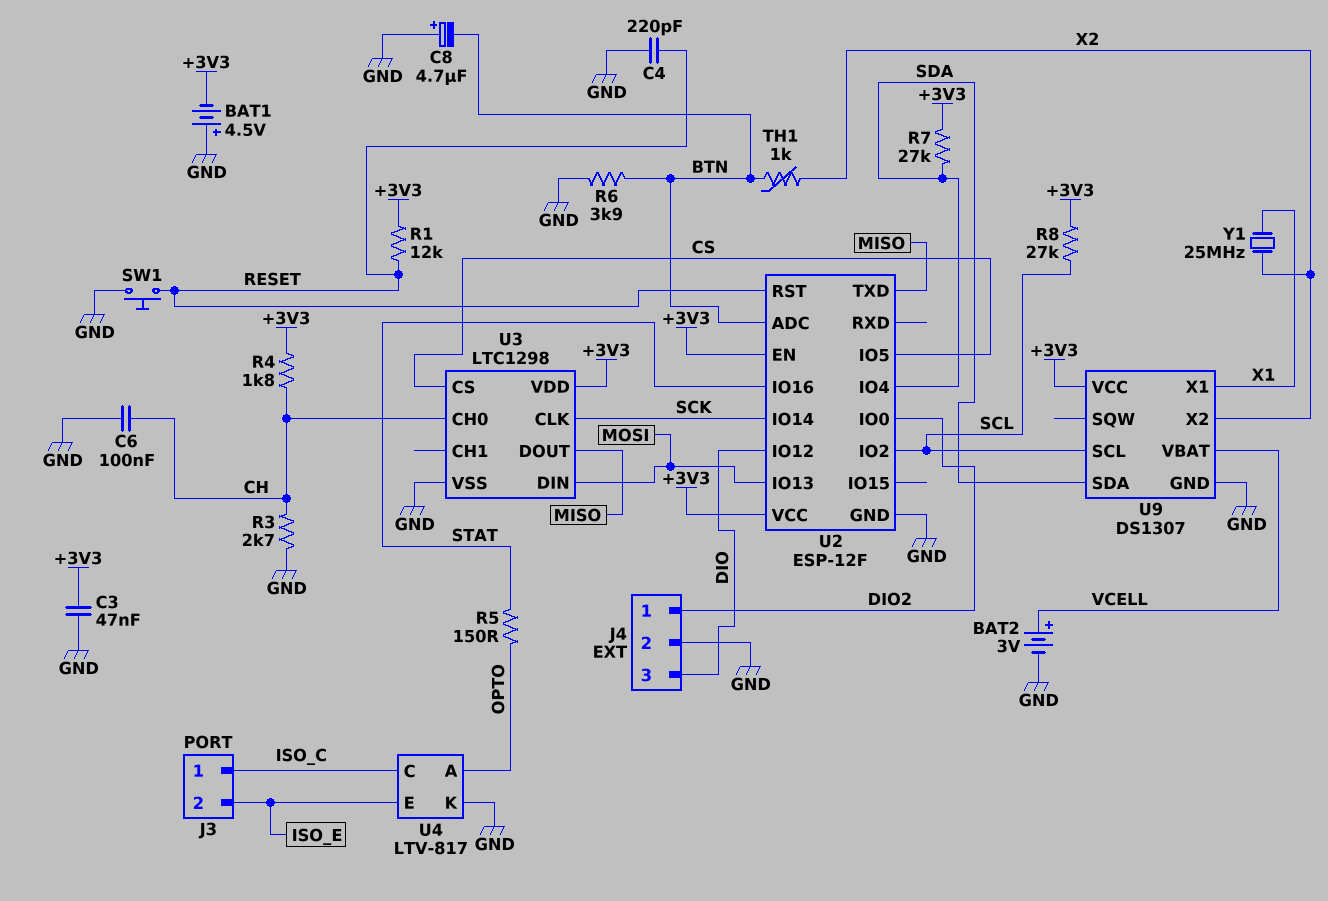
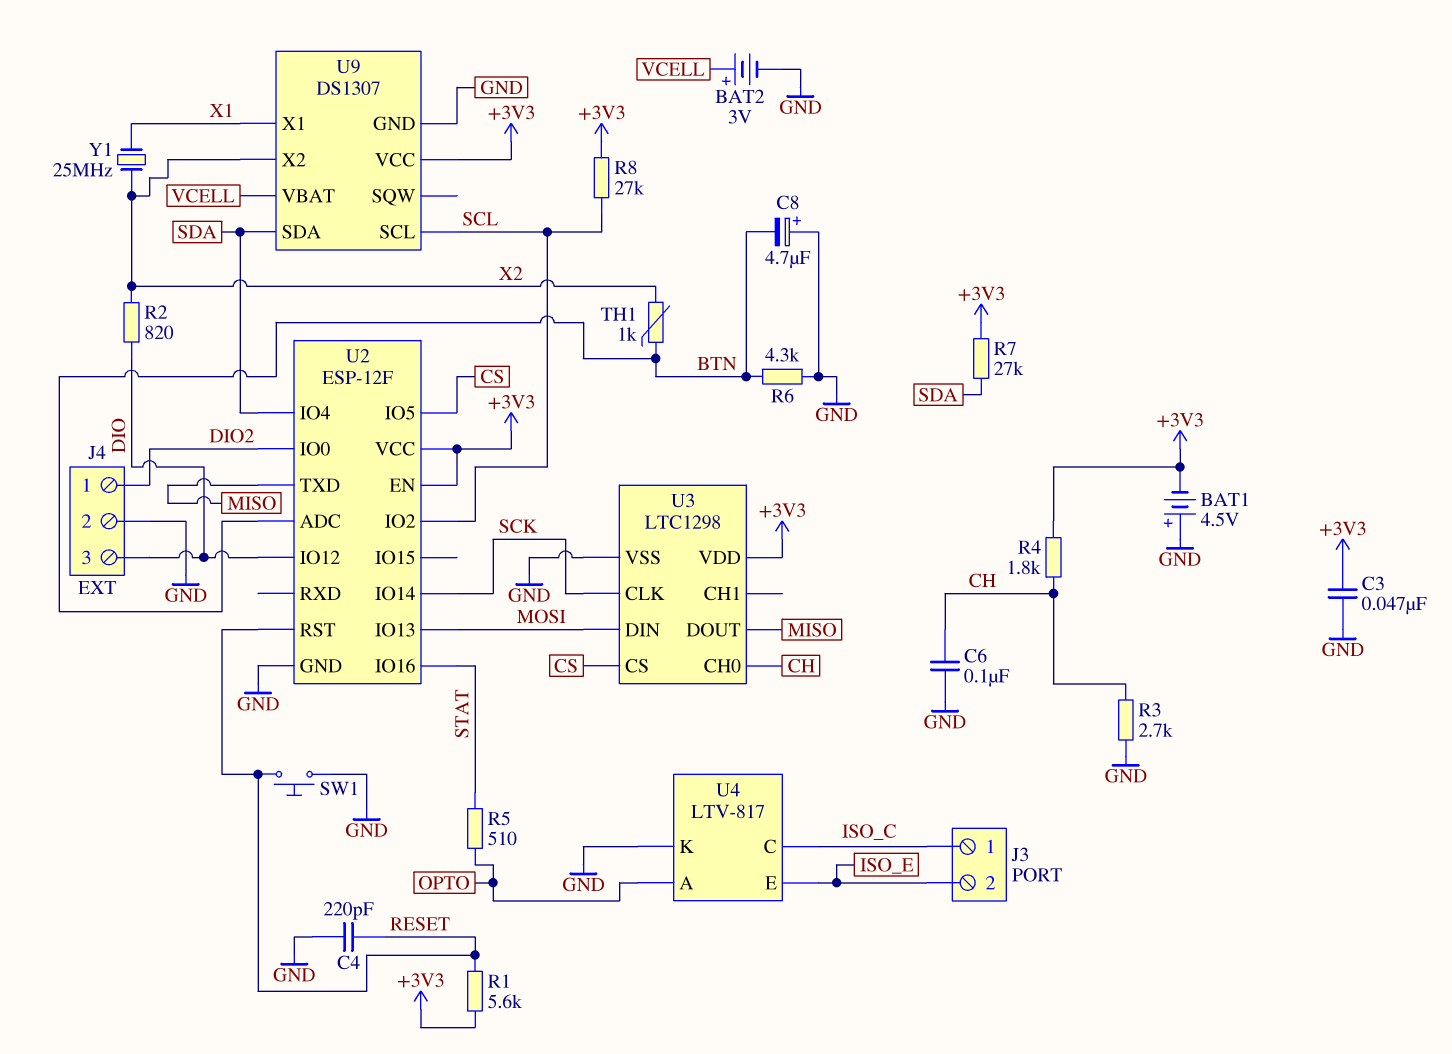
R1: 12k (+3V3, RESET) -> 5.6k (+3V3, RESET)
R2: none -> 820 (DIO, X2)
R5: 150 (OPTO, STAT) -> 510 (OPTO, STAT)
R6: 3.9k (BTN, GND) -> 4.3k (BTN, GND)

